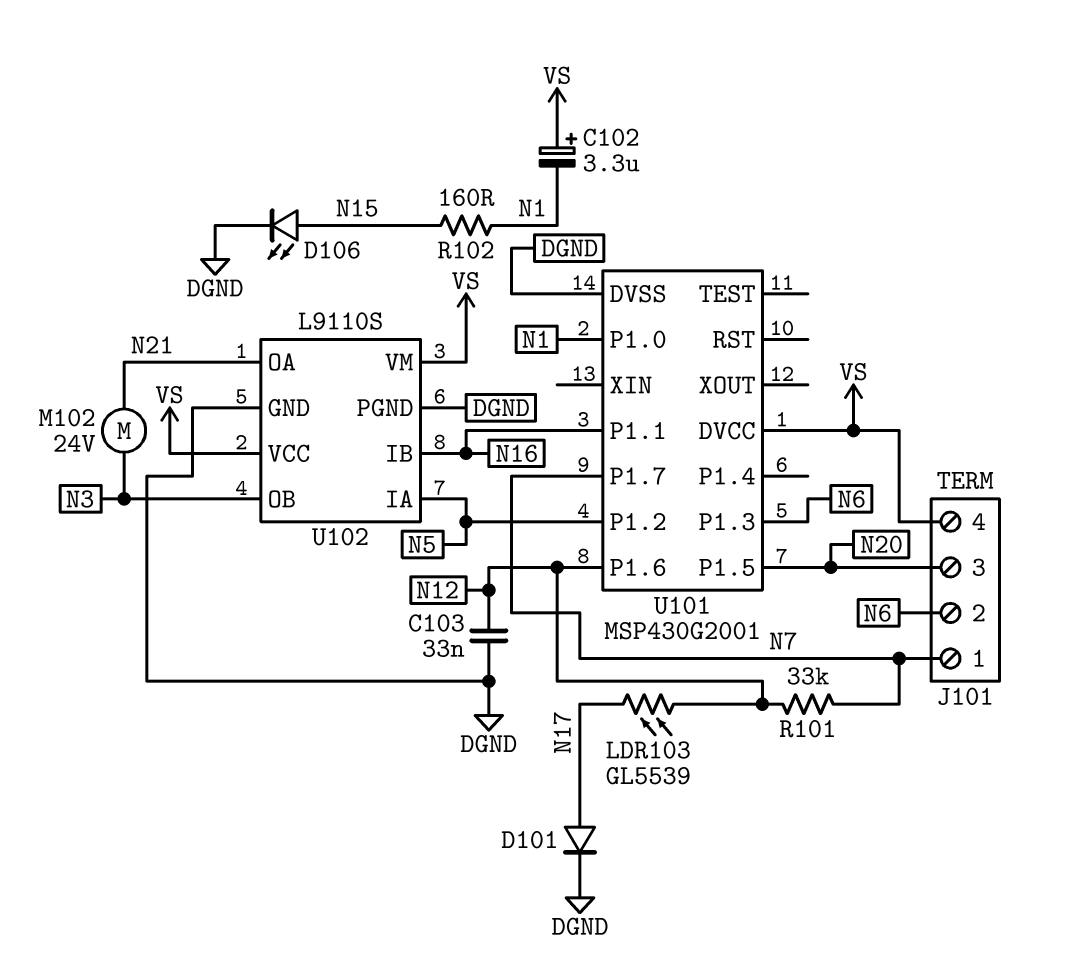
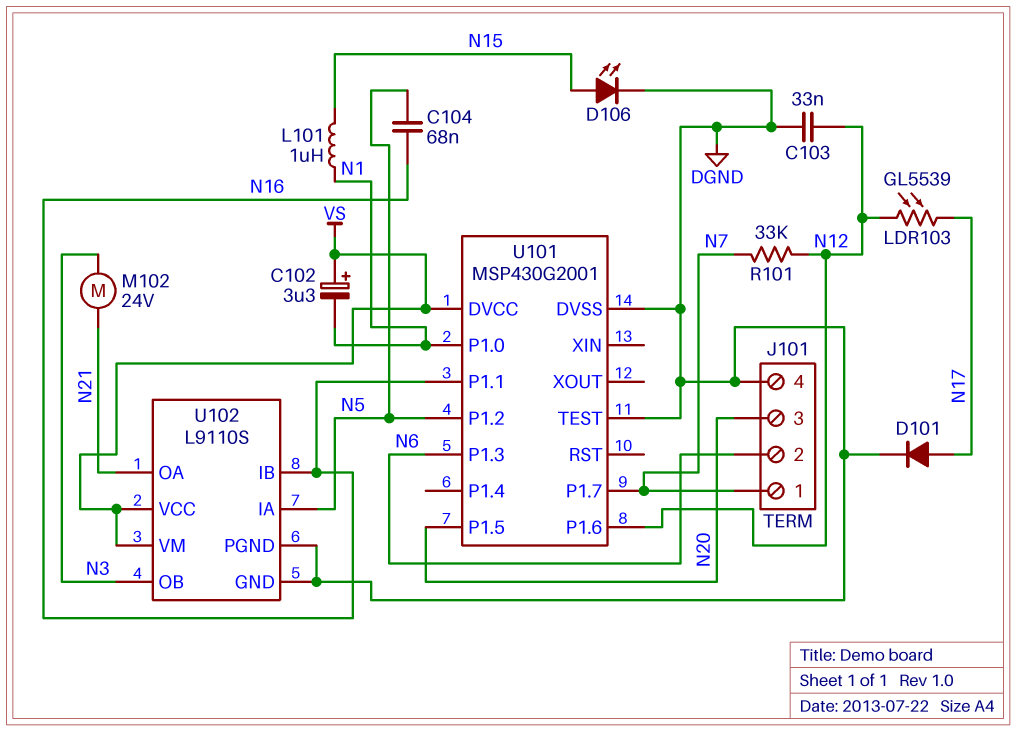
C104: none -> 68nF (N5, N16)
J101 pin 4: VS -> DGND
L101: none -> 1uH (N1, N15)
R102: 160 (N1, N15) -> none
U101 pin TEST: none -> DGND

